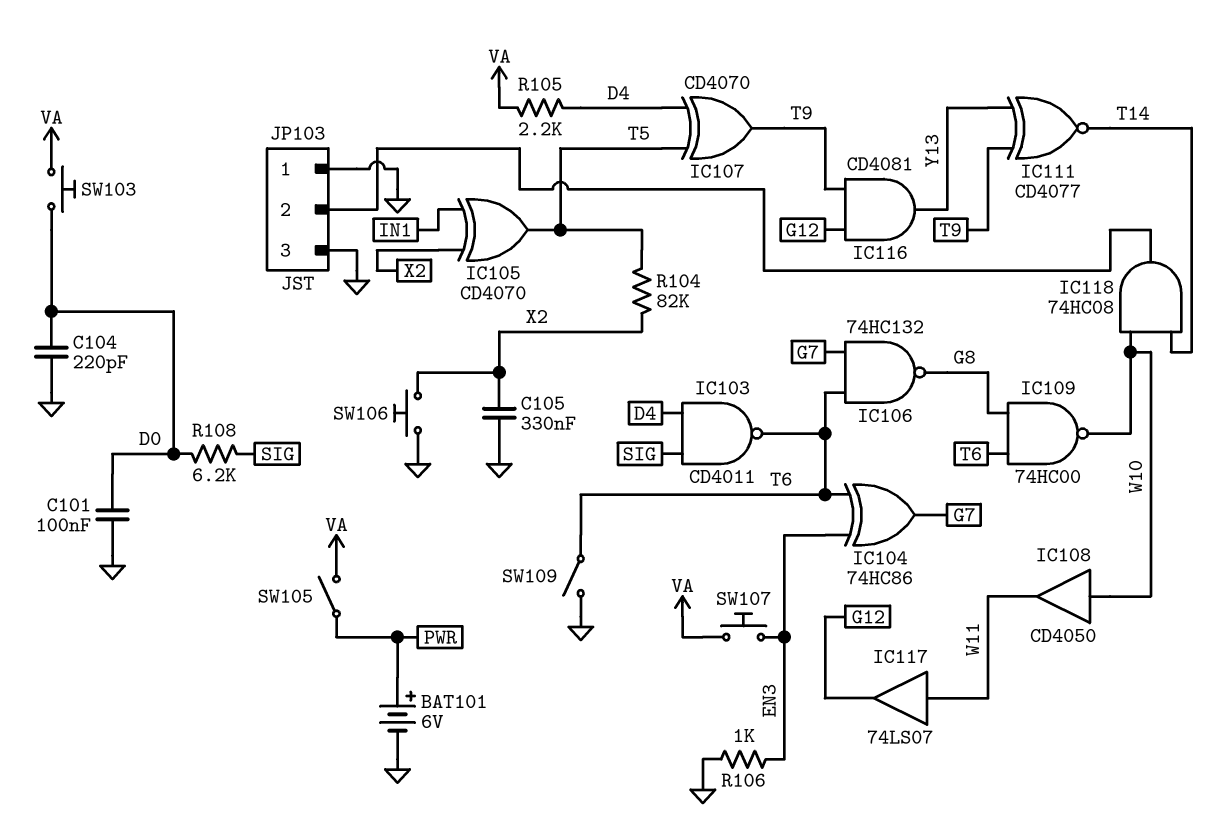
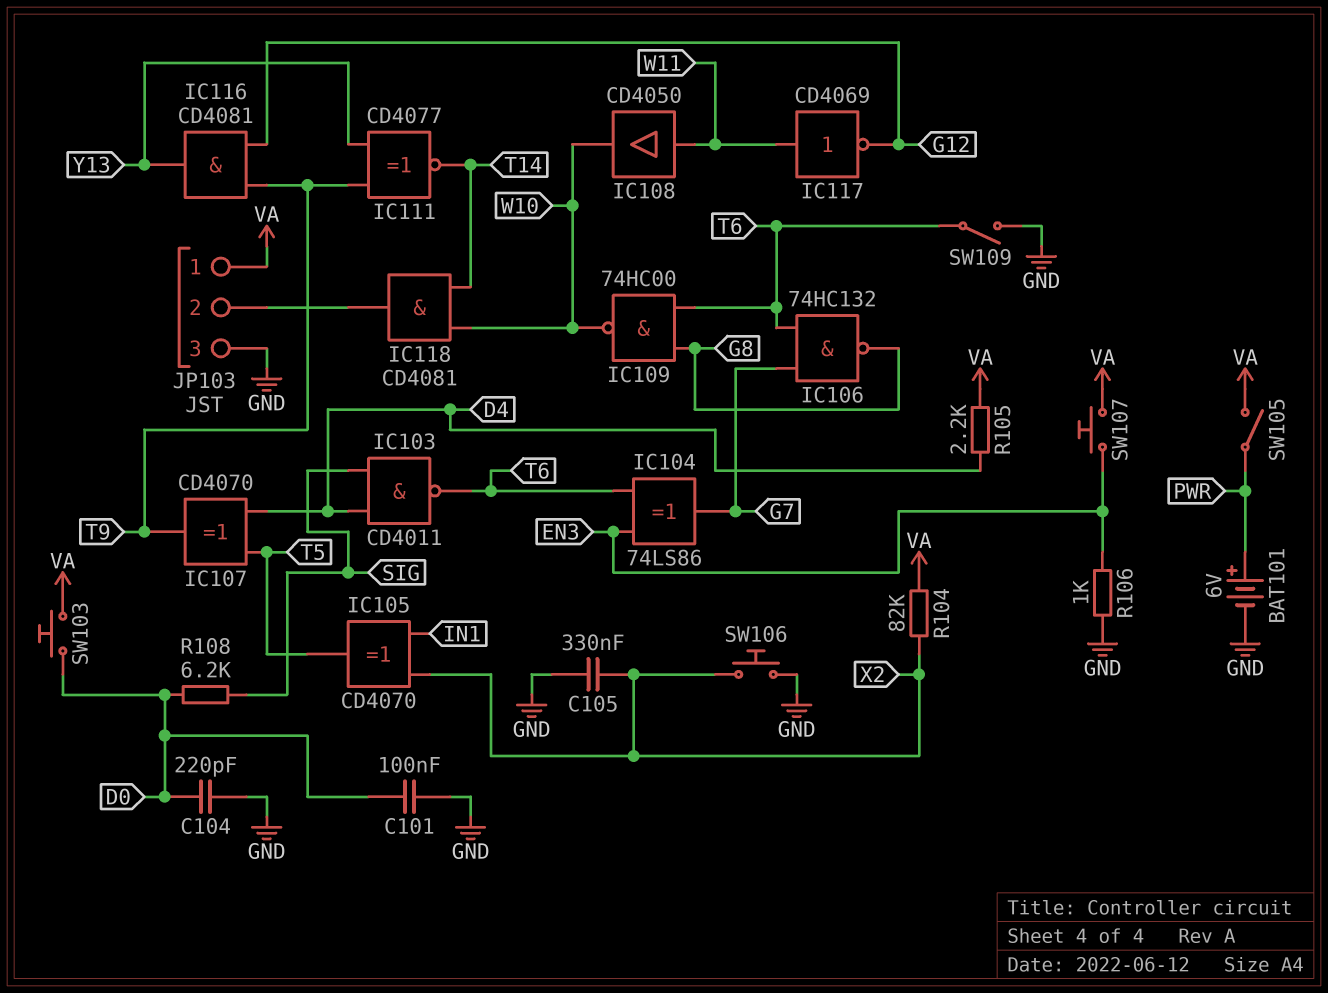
IC104: XOR 74HC86 (in EN3, in T6, out G7) -> XOR 74LS86 (in EN3, in T6, out G7)
IC108: buffer CD4050 (in W10, out W11) -> buffer CD4050 (in W11, out W10)
IC117: buffer 74LS07 (in W11, out G12) -> NOT CD4069 (in W11, out G12)
IC118: AND 74HC08 (in T14, in W10, out JP103/2) -> AND CD4081 (in T14, in W10, out JP103/2)
JP103 pin 1: GND -> VA
R104: 82k (T5, X2) -> 82k (VA, X2)

